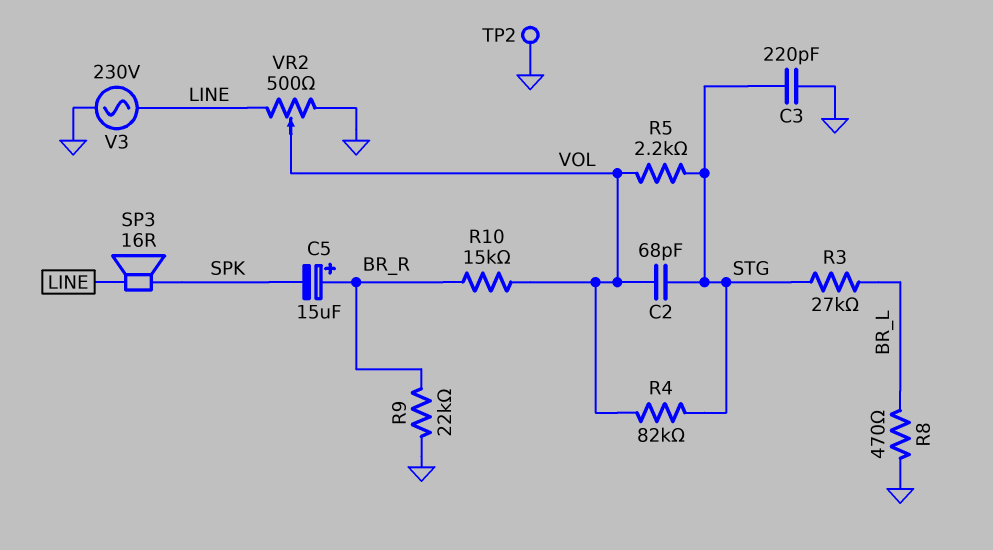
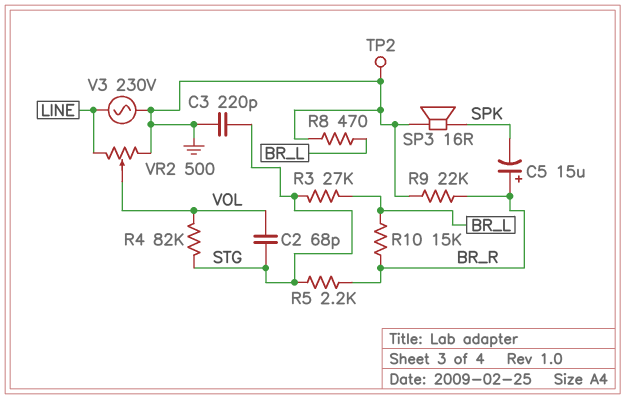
R5: 2.2k (STG, VOL) -> 2.2k (BR_R, STG)
R10: 15k (BR_R, VOL) -> 15k (BR_L, BR_R)
SP3: speaker 16R (LINE, SPK) -> speaker 16R (GND, SPK)

